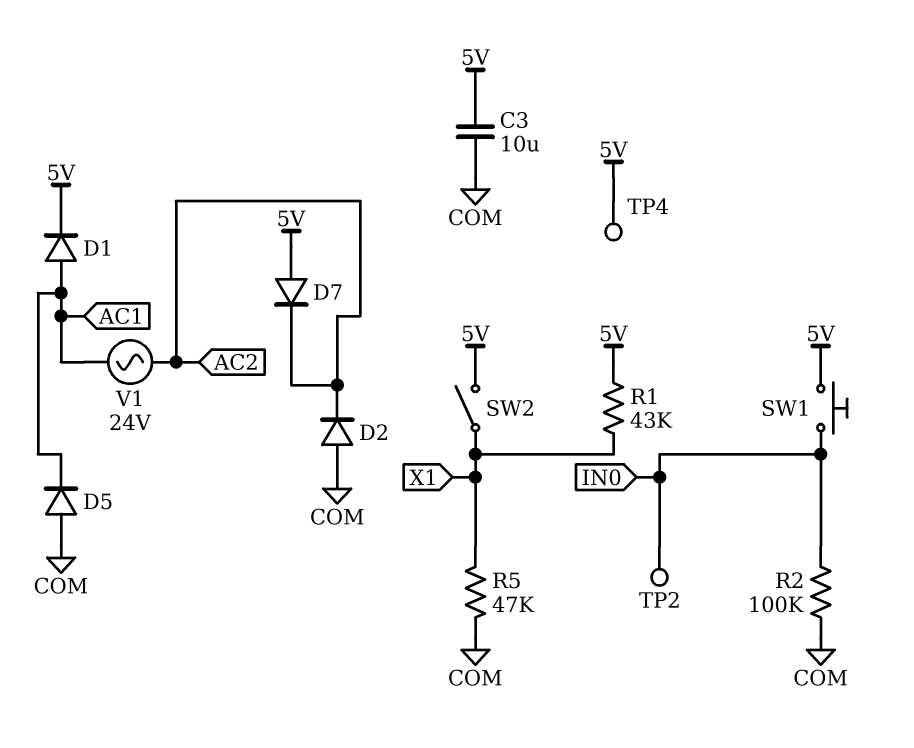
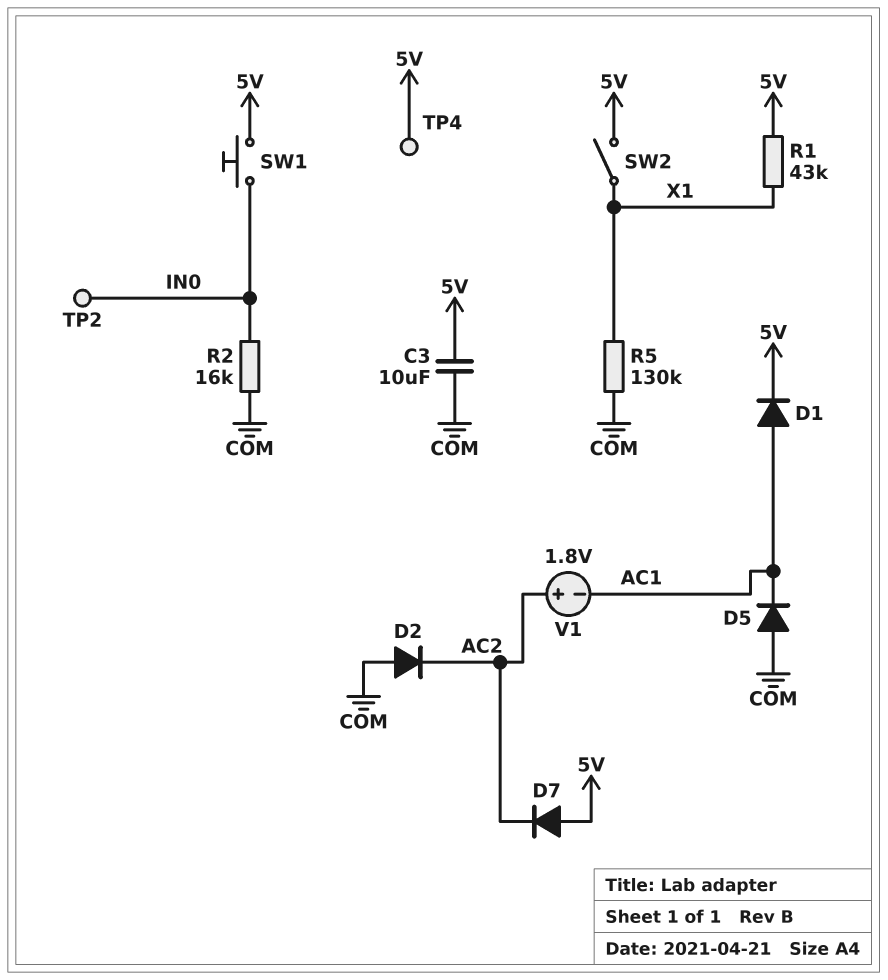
R2: 100k (COM, IN0) -> 16k (COM, IN0)
R5: 47k (COM, X1) -> 130k (COM, X1)
V1: AC 24V (AC1, AC2) -> 1.8V (plus AC2, minus AC1)

